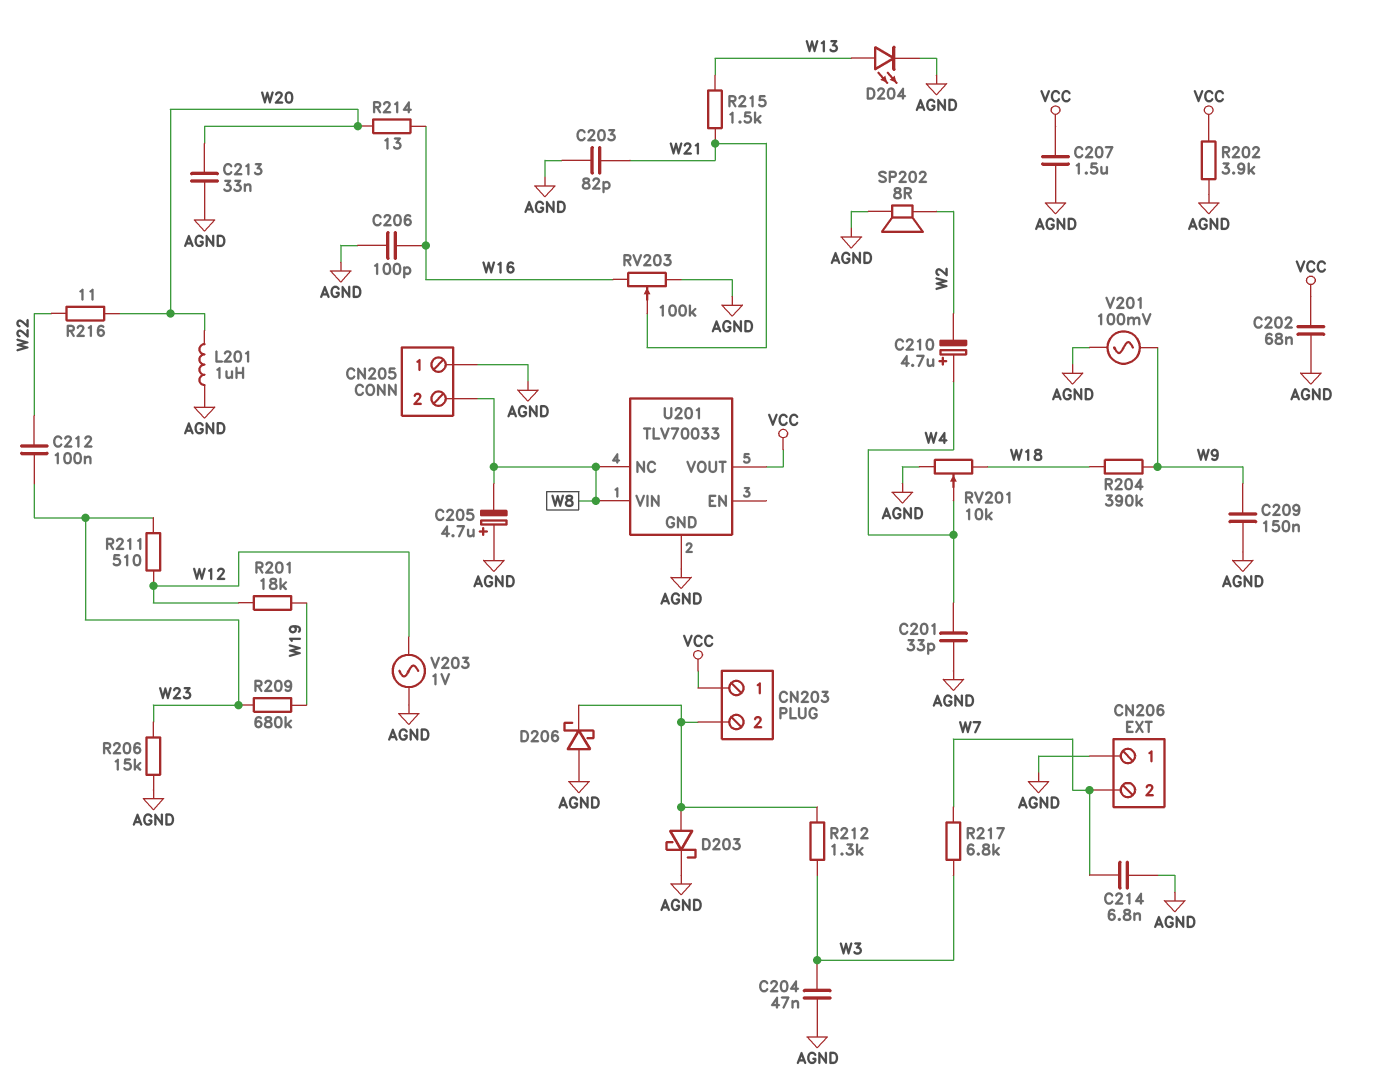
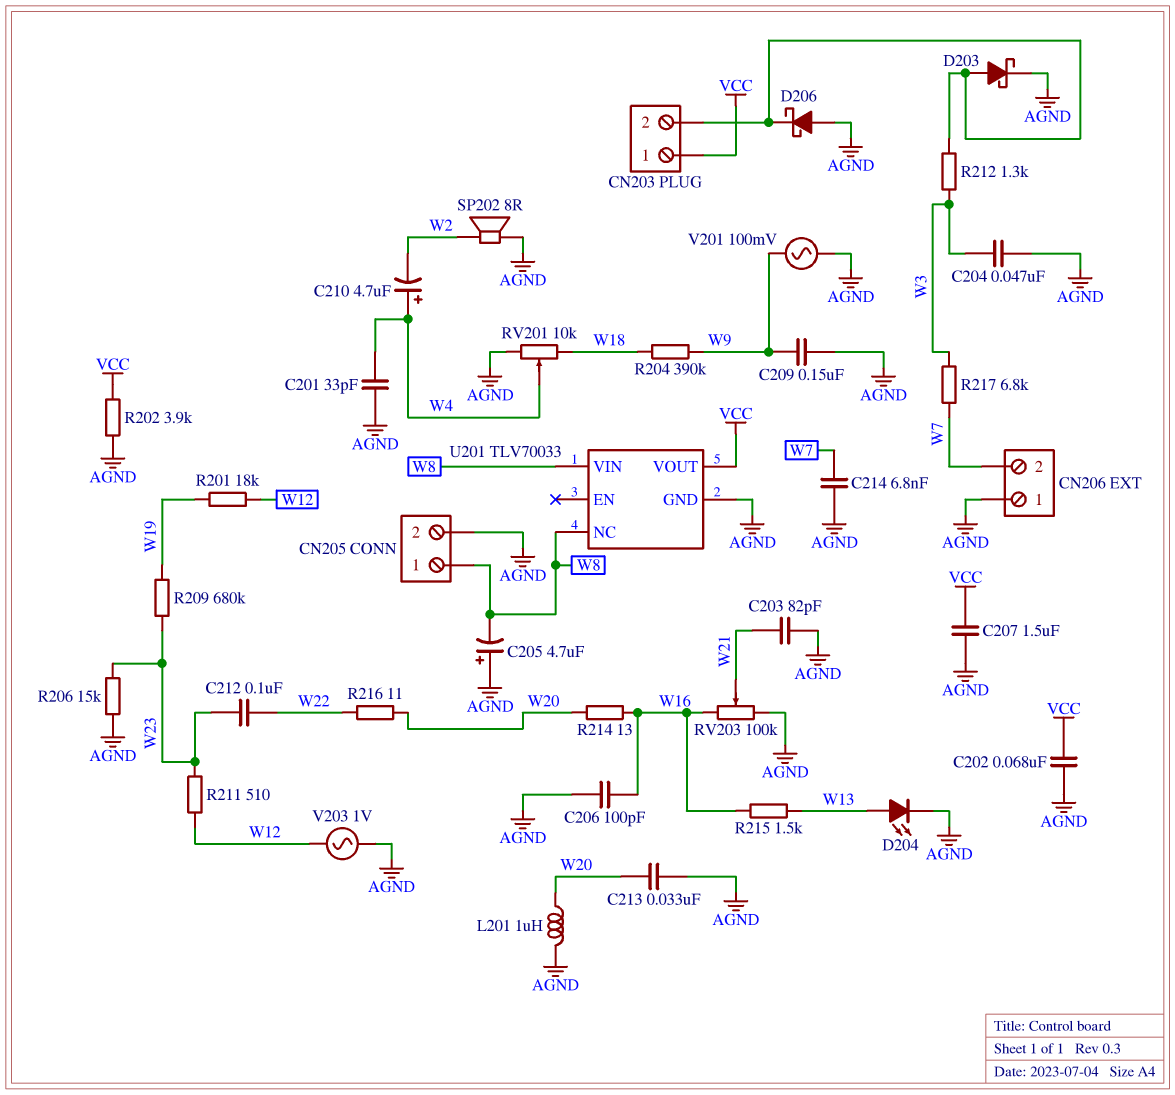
CN205 pin 1: AGND -> W8
CN205 pin 2: W8 -> AGND
R215: 1.5k (W13, W21) -> 1.5k (W13, W16)

